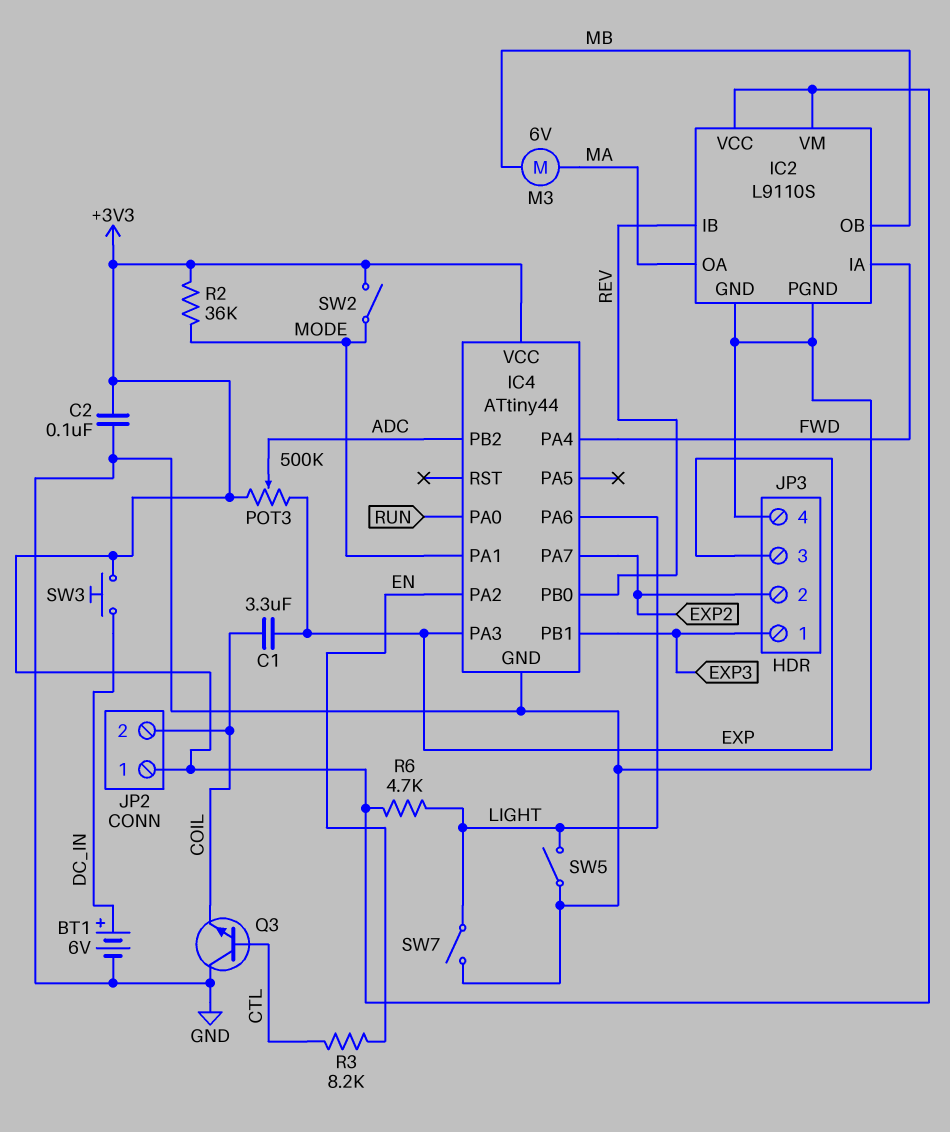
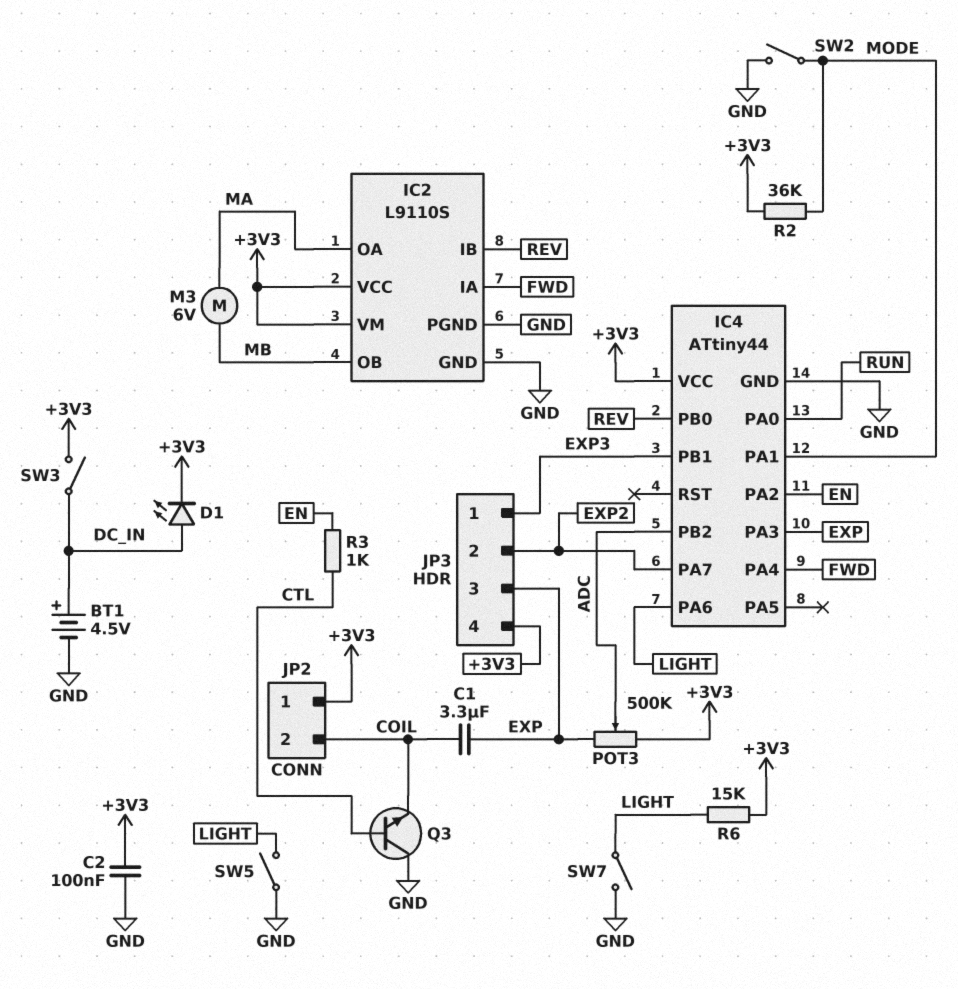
BT1: 6V (plus DC_IN, minus GND) -> 4.5V (plus DC_IN, minus GND)
D1: none -> LED (A DC_IN, K +3V3)
JP3 pin 4: GND -> +3V3
R3: 8.2k (CTL, EN) -> 1k (CTL, EN)
R6: 4.7k (+3V3, LIGHT) -> 15k (+3V3, LIGHT)
SW2: switch (+3V3, MODE) -> switch (GND, MODE)
SW3: button (+3V3, DC_IN) -> switch (+3V3, DC_IN)

